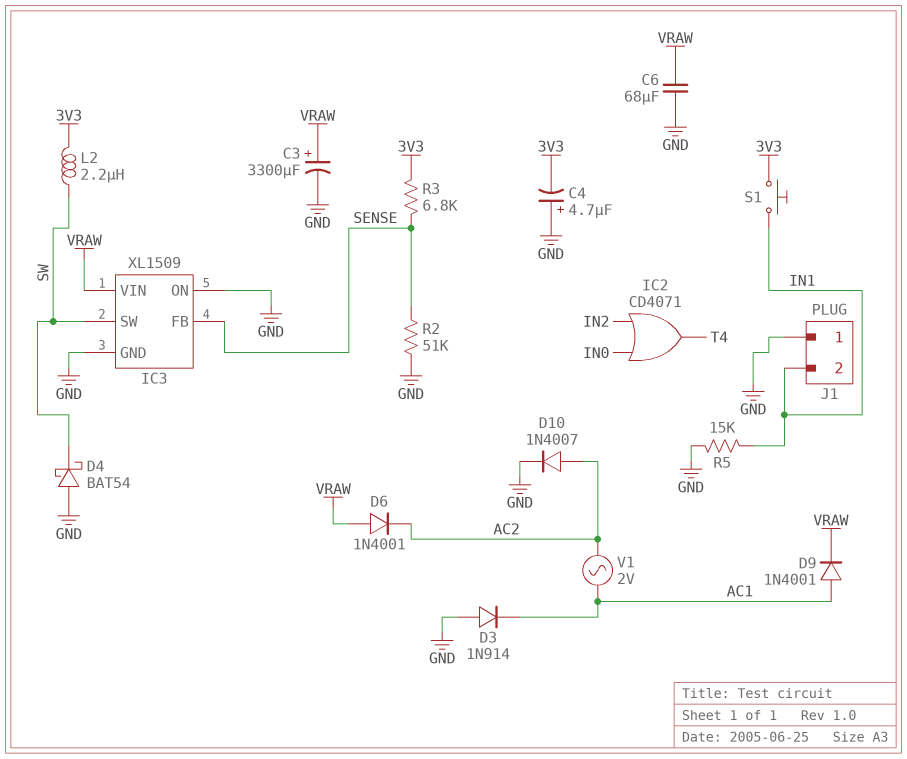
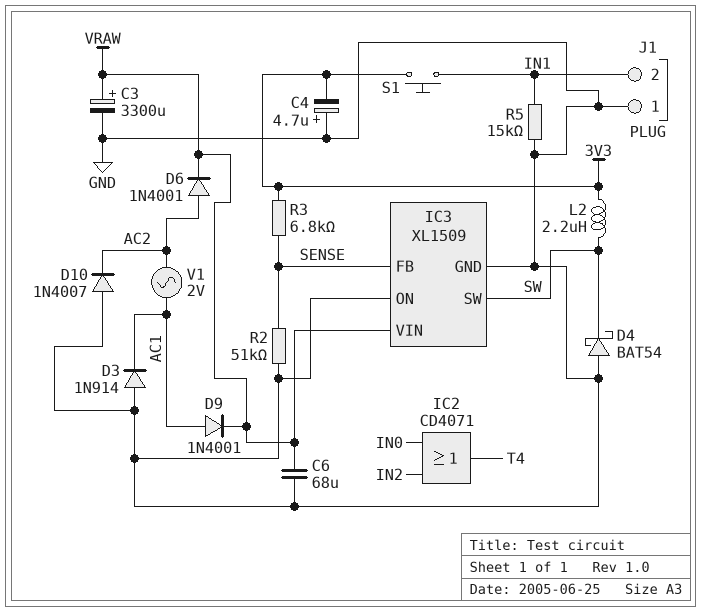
D6: diode 1N4001 (A VRAW, K AC2) -> diode 1N4001 (A AC2, K VRAW)
D10: diode 1N4007 (A AC2, K GND) -> diode 1N4007 (A GND, K AC2)

